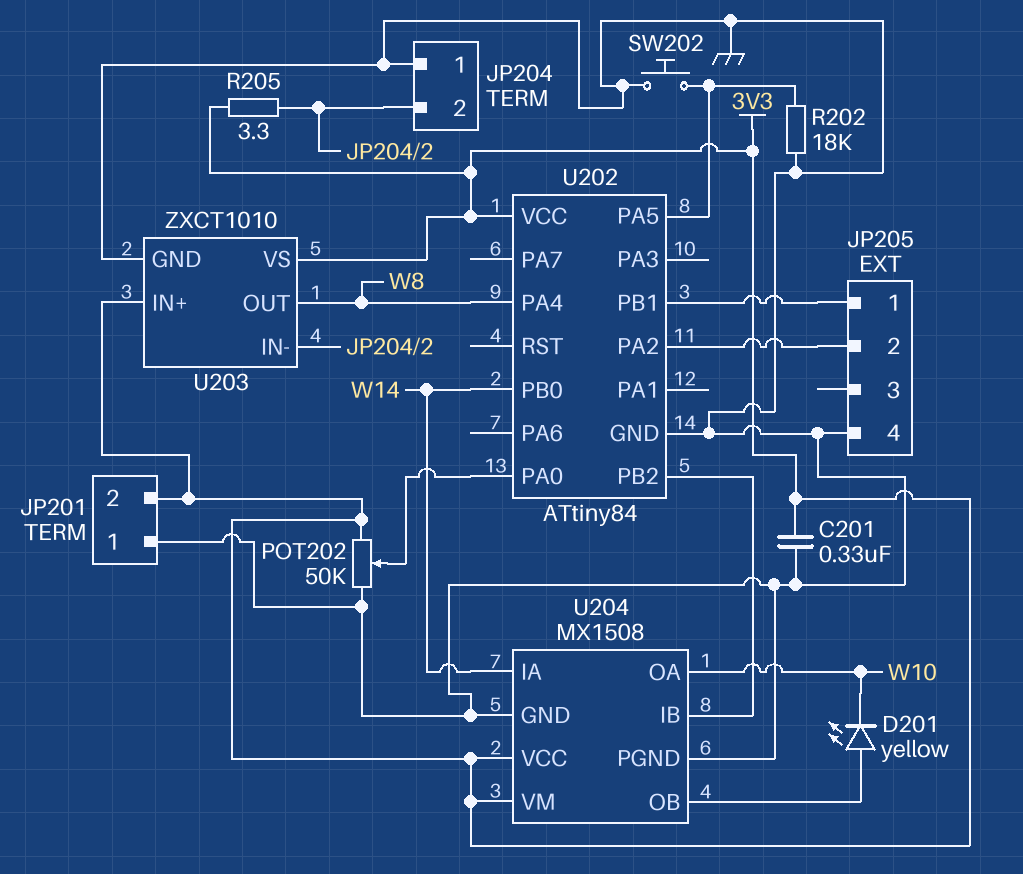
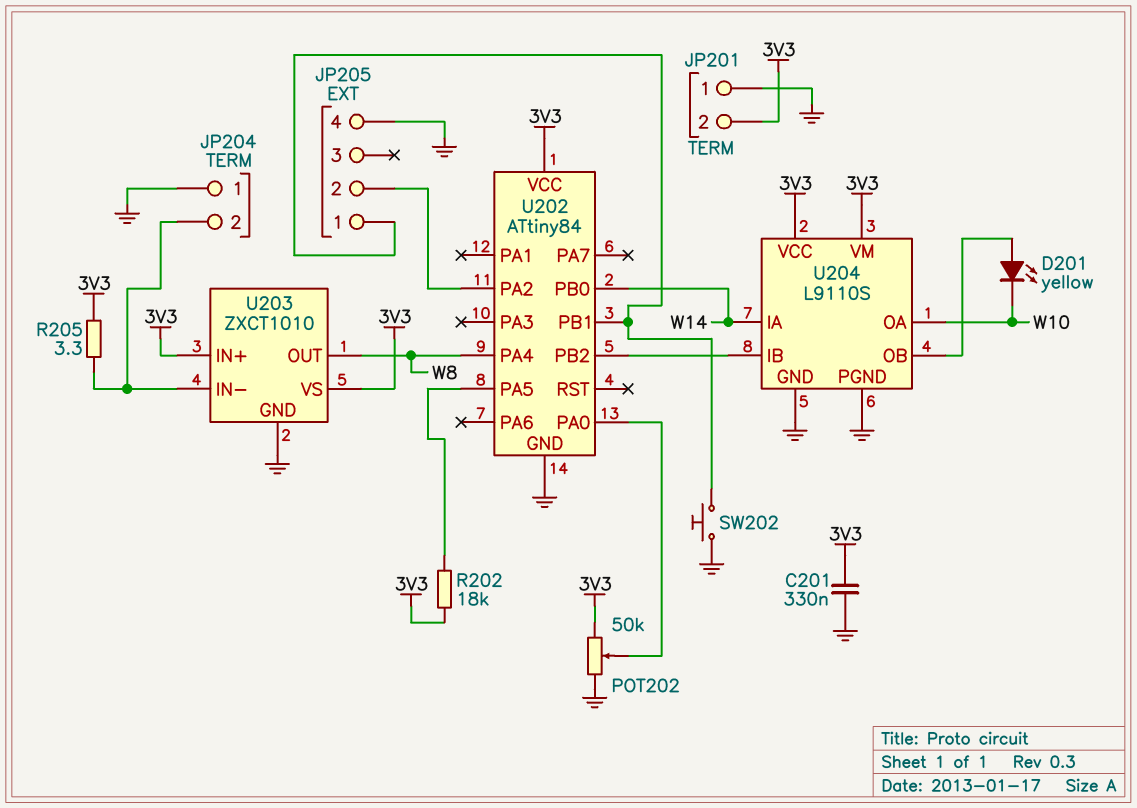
R202: 18k (GND, U202/PA5) -> 18k (3V3, U202/PA5)
SW202: button (GND, U202/PA5) -> button (GND, JP205/1)
U204: MX1508 -> L9110S

